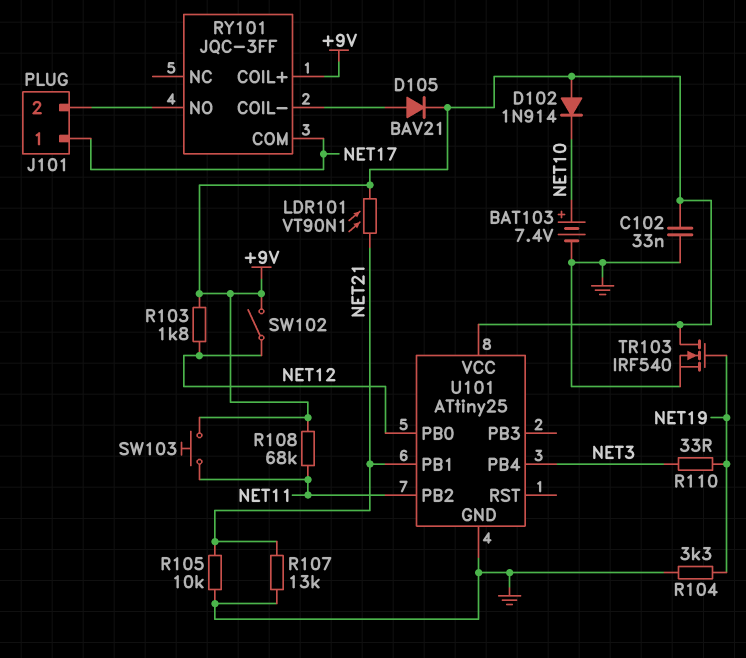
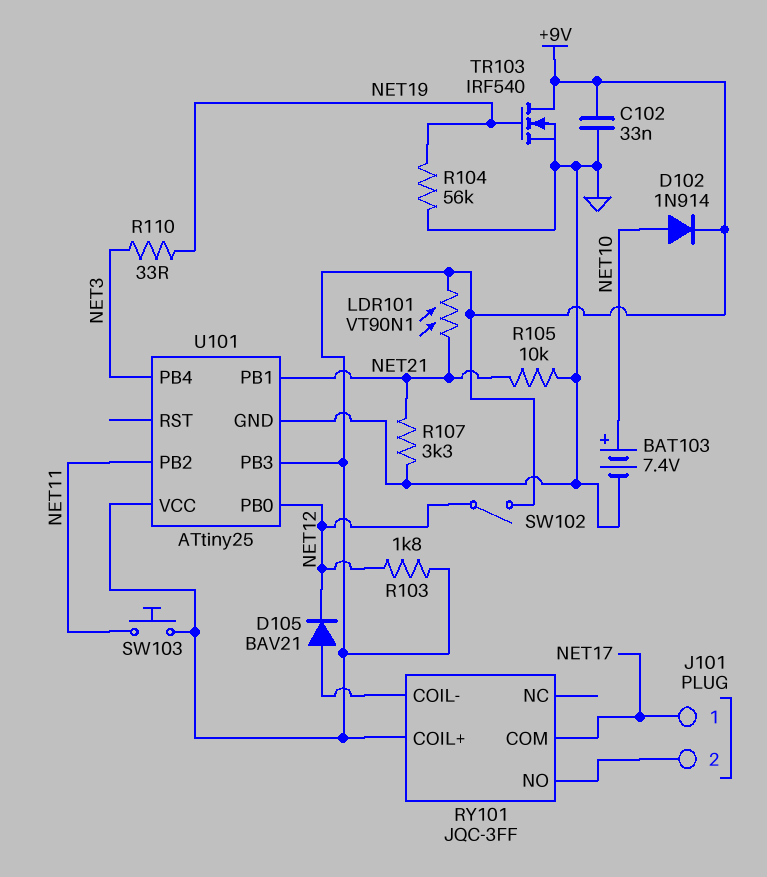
D102: diode 1N914 (A +9V, K NET10) -> diode 1N914 (A NET10, K +9V)
D105: diode BAV21 (A RY101/COIL-, K +9V) -> diode BAV21 (A RY101/COIL-, K NET12)
R104: 3.3k (GND, NET19) -> 56k (GND, NET19)
R107: 13k (GND, NET21) -> 3.3k (GND, NET21)
R108: 68k (+9V, NET11) -> none
U101 pin PB3: none -> +9V

